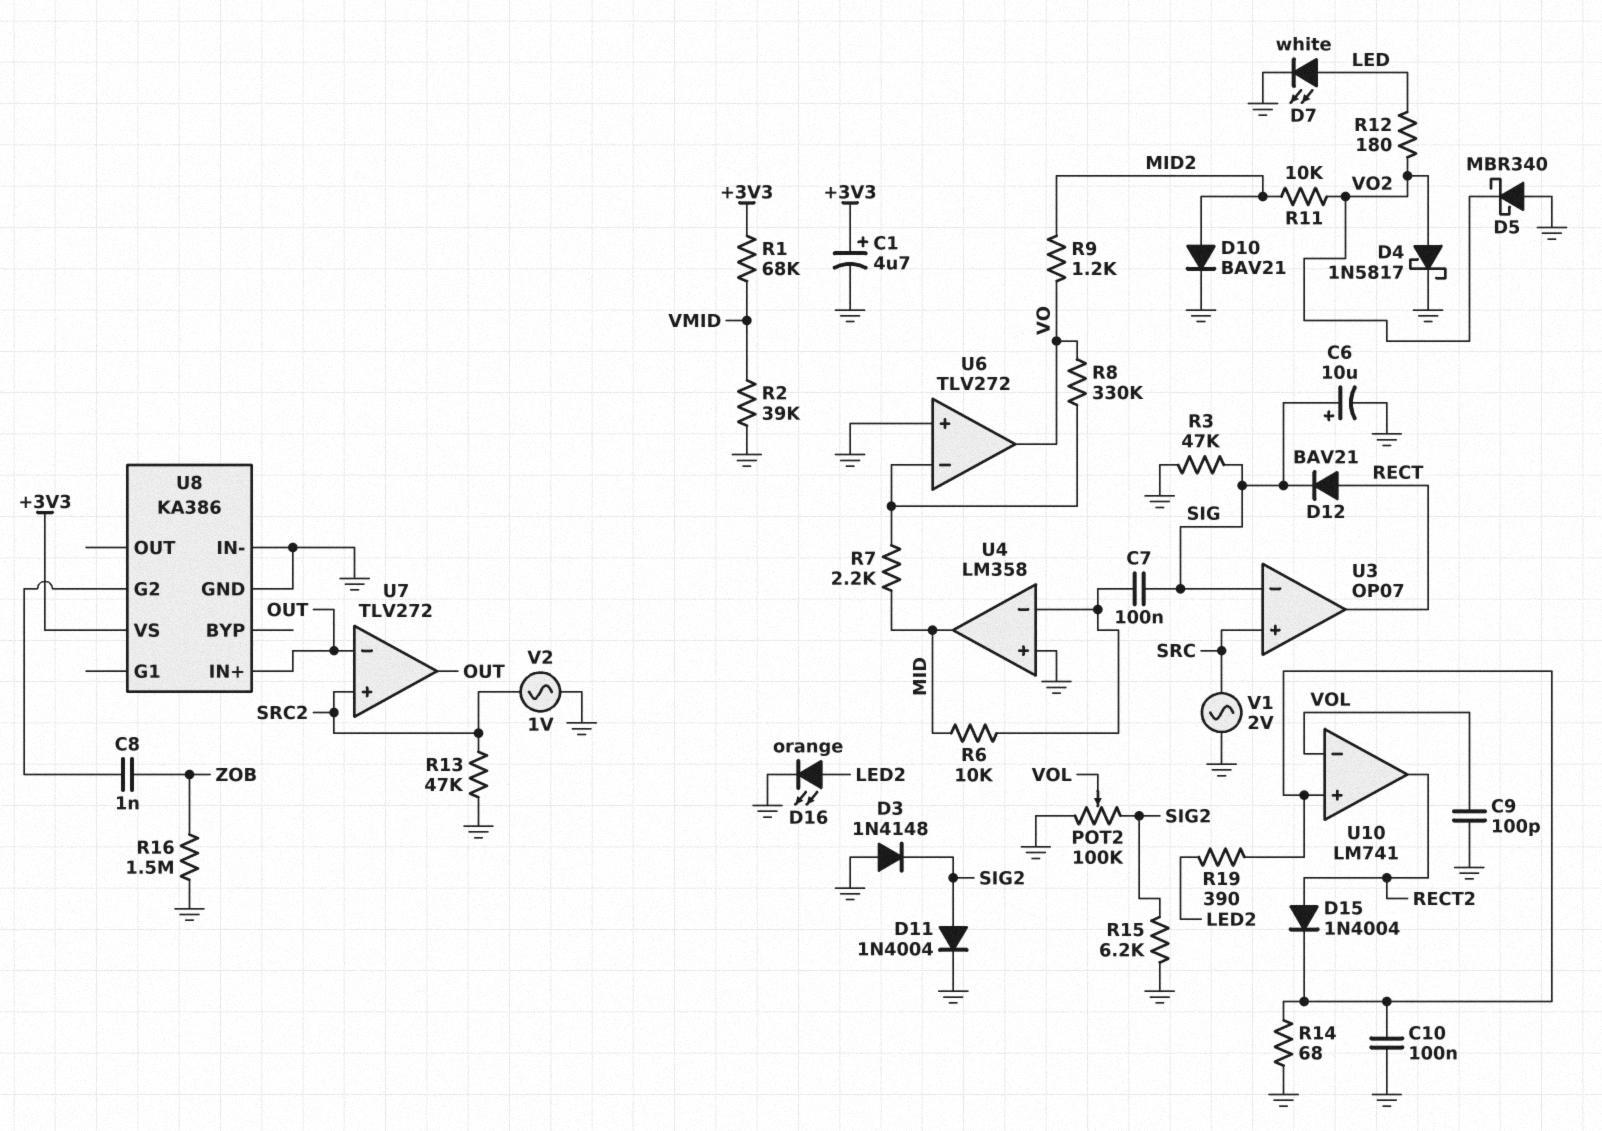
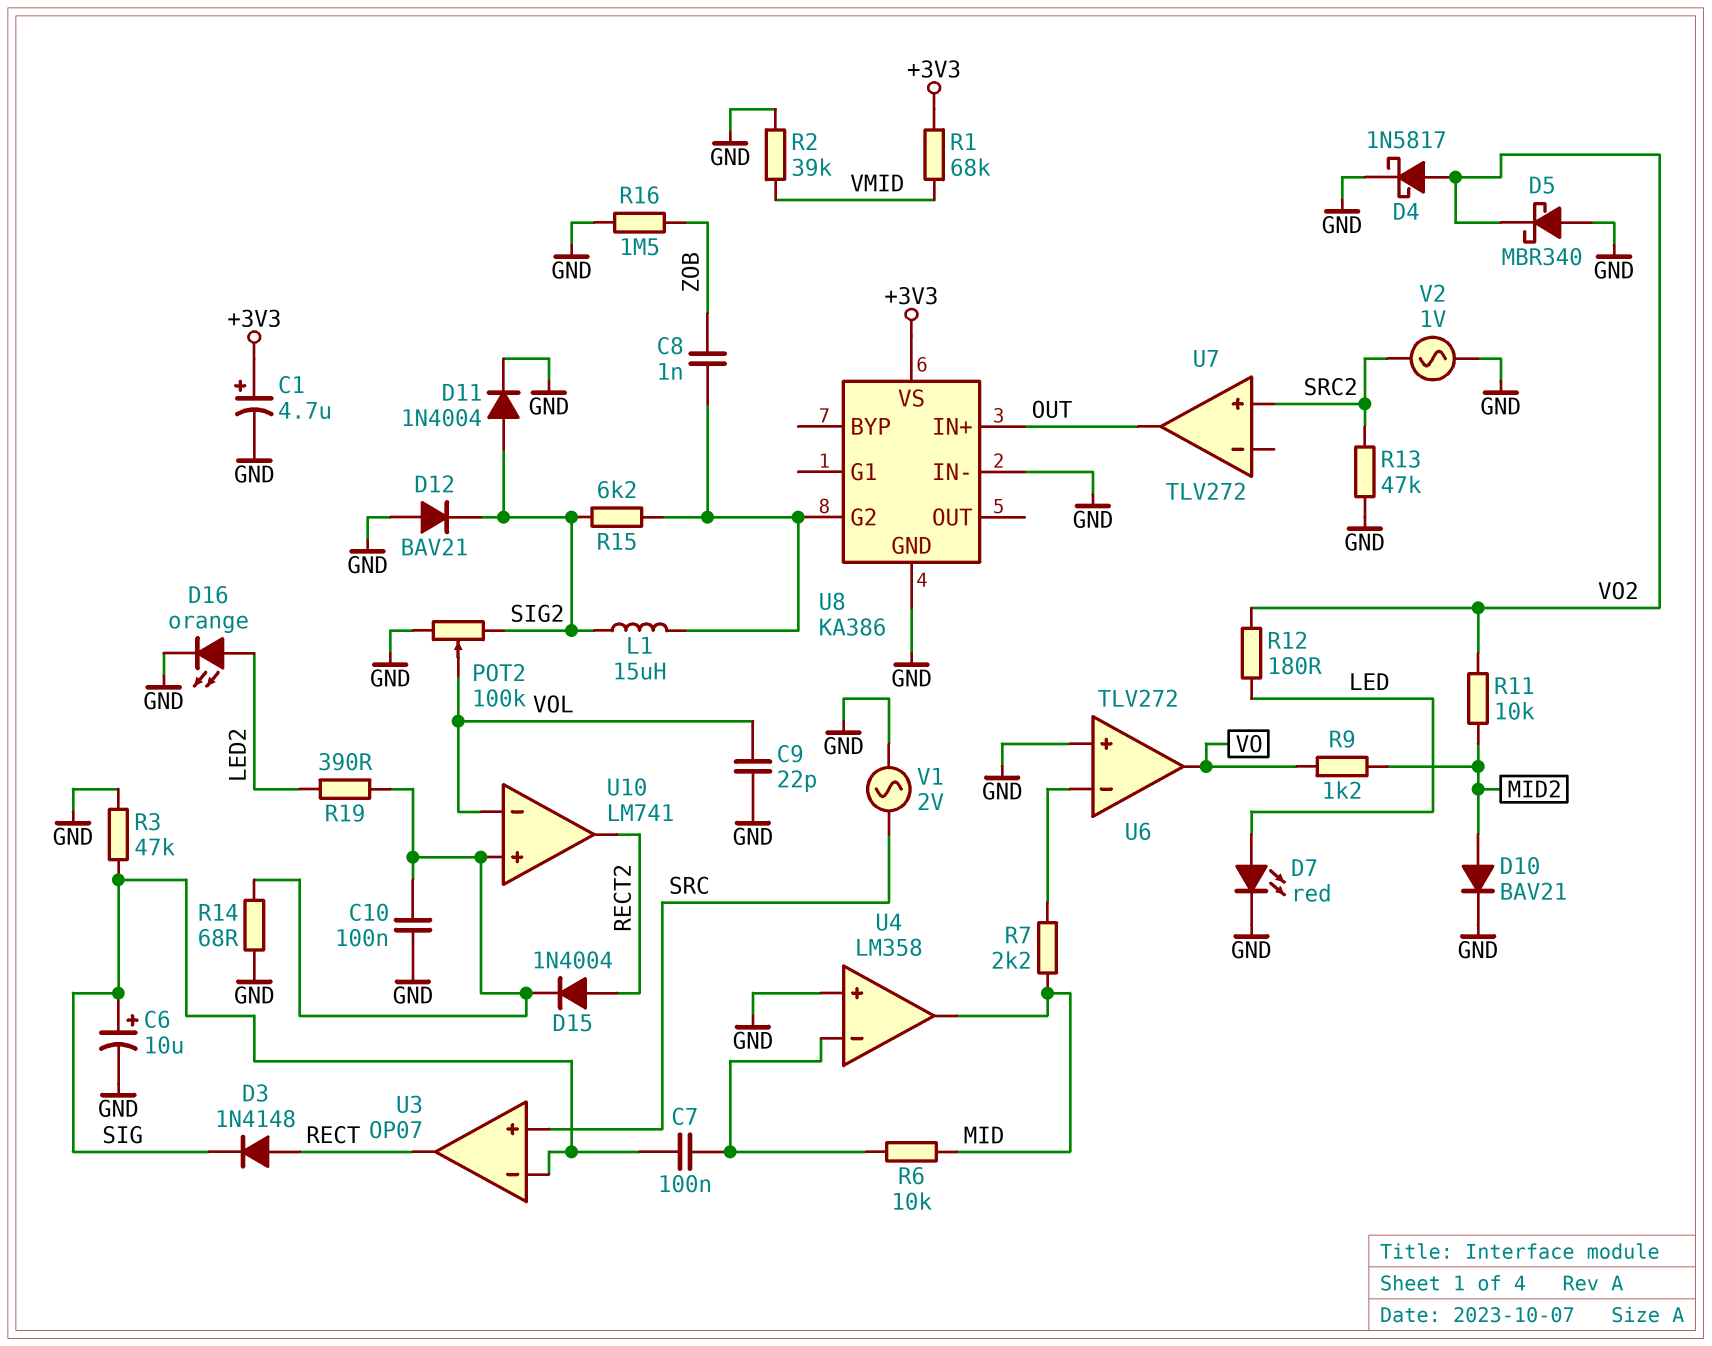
C9: 100pF (GND, VOL) -> 22pF (GND, VOL)
D3: diode 1N4148 (A GND, K SIG2) -> diode 1N4148 (A RECT, K SIG)
D7: LED white (A LED, K GND) -> LED red (A LED, K GND)
D12: diode BAV21 (A RECT, K SIG) -> diode BAV21 (A GND, K SIG2)
L1: none -> 15uH (SIG2, U8/G2)
R8: 330k (U6/in-, VO) -> none
R15: 6.2k (GND, SIG2) -> 6.2k (SIG2, U8/G2)
U7 pin in-: OUT -> none

